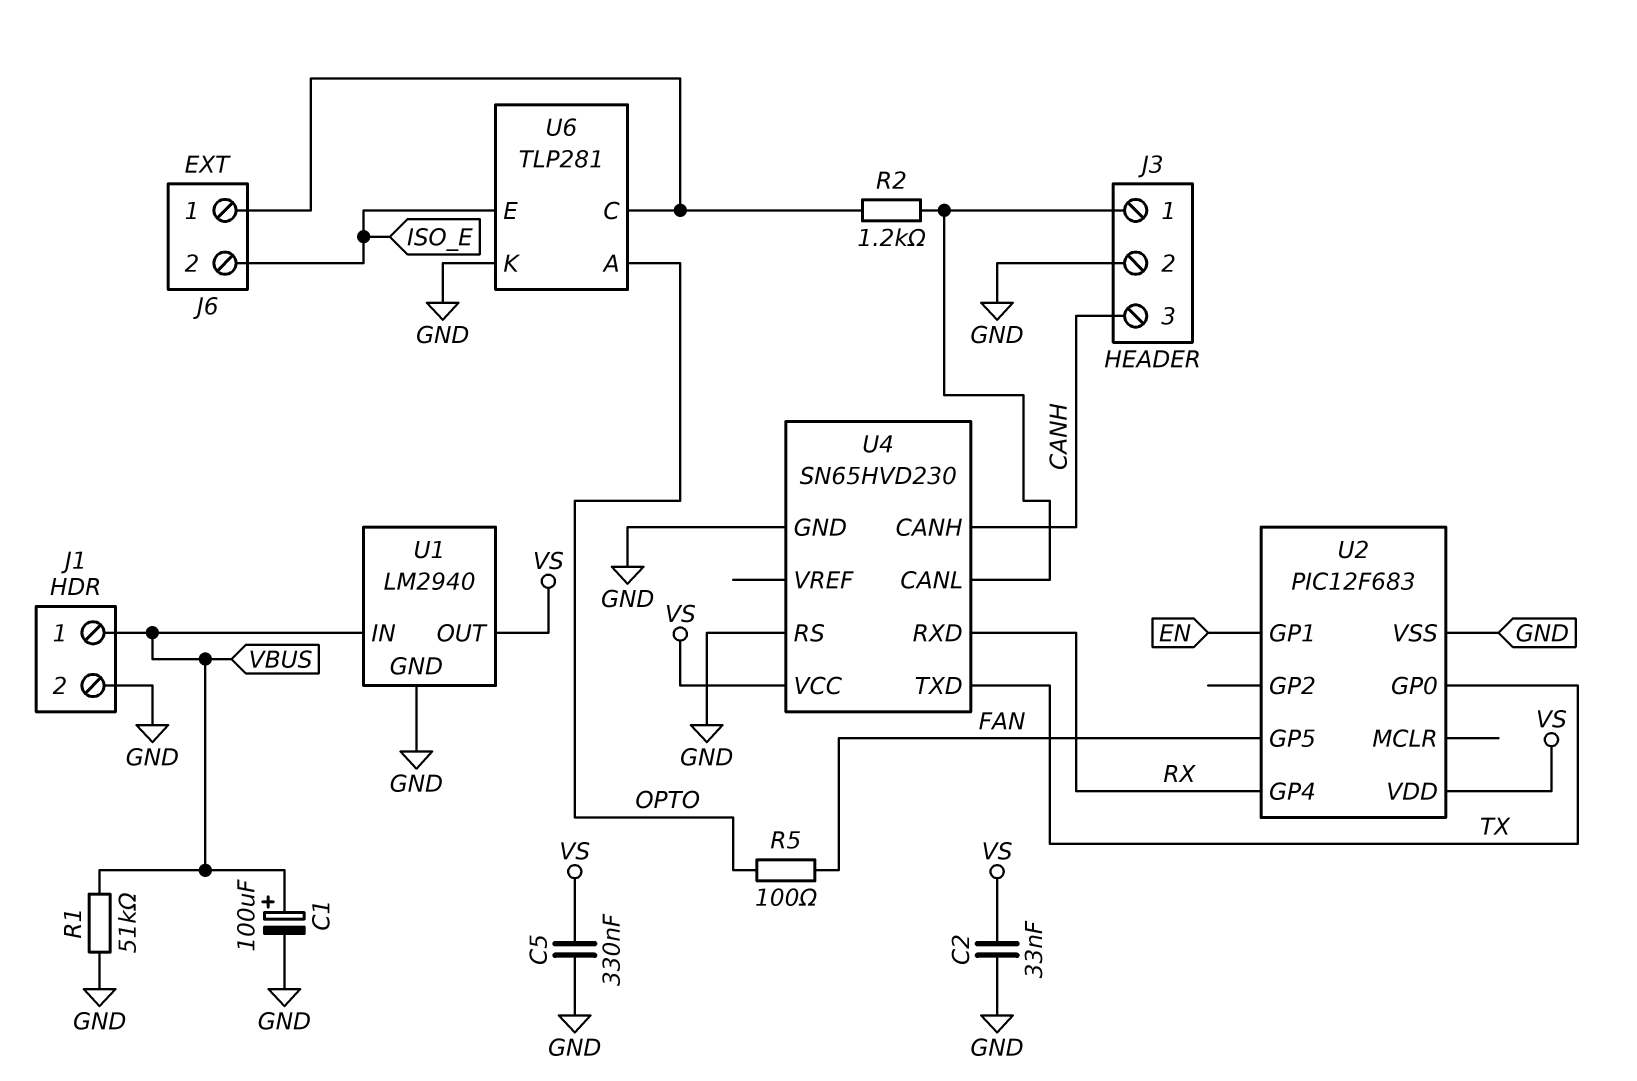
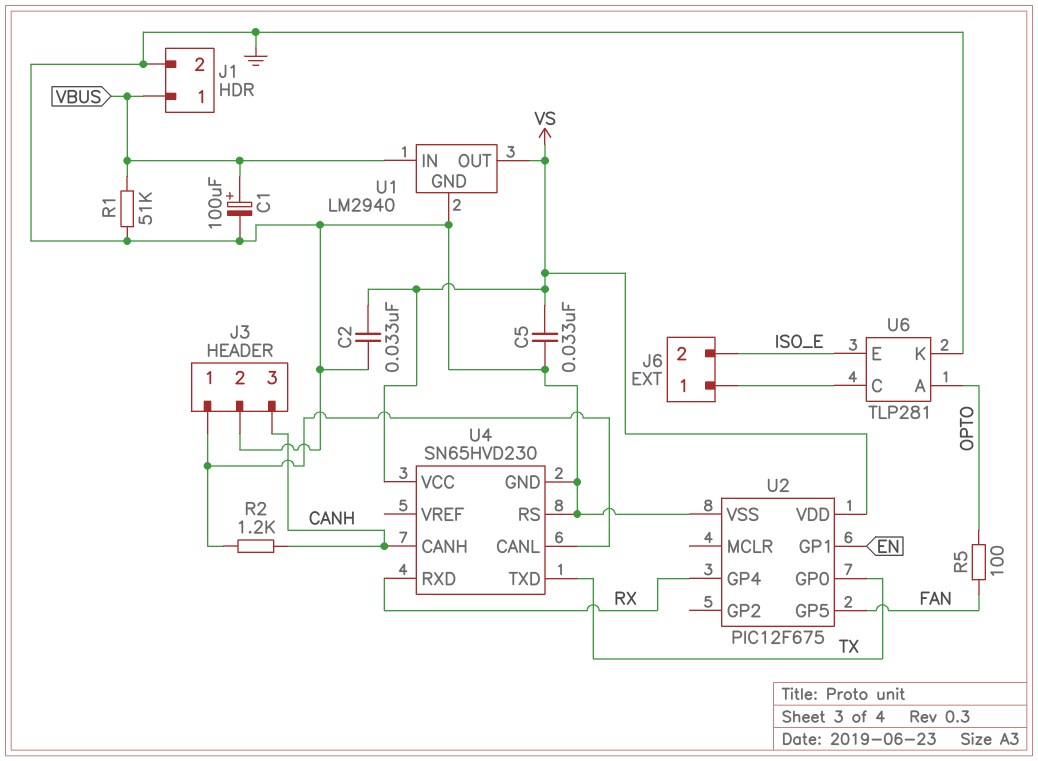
C5: 330nF (GND, VS) -> 33nF (GND, VS)
R2: 1.2k (J3/1, J6/1) -> 1.2k (CANH, J3/1)
U2: PIC12F683 -> PIC12F675

